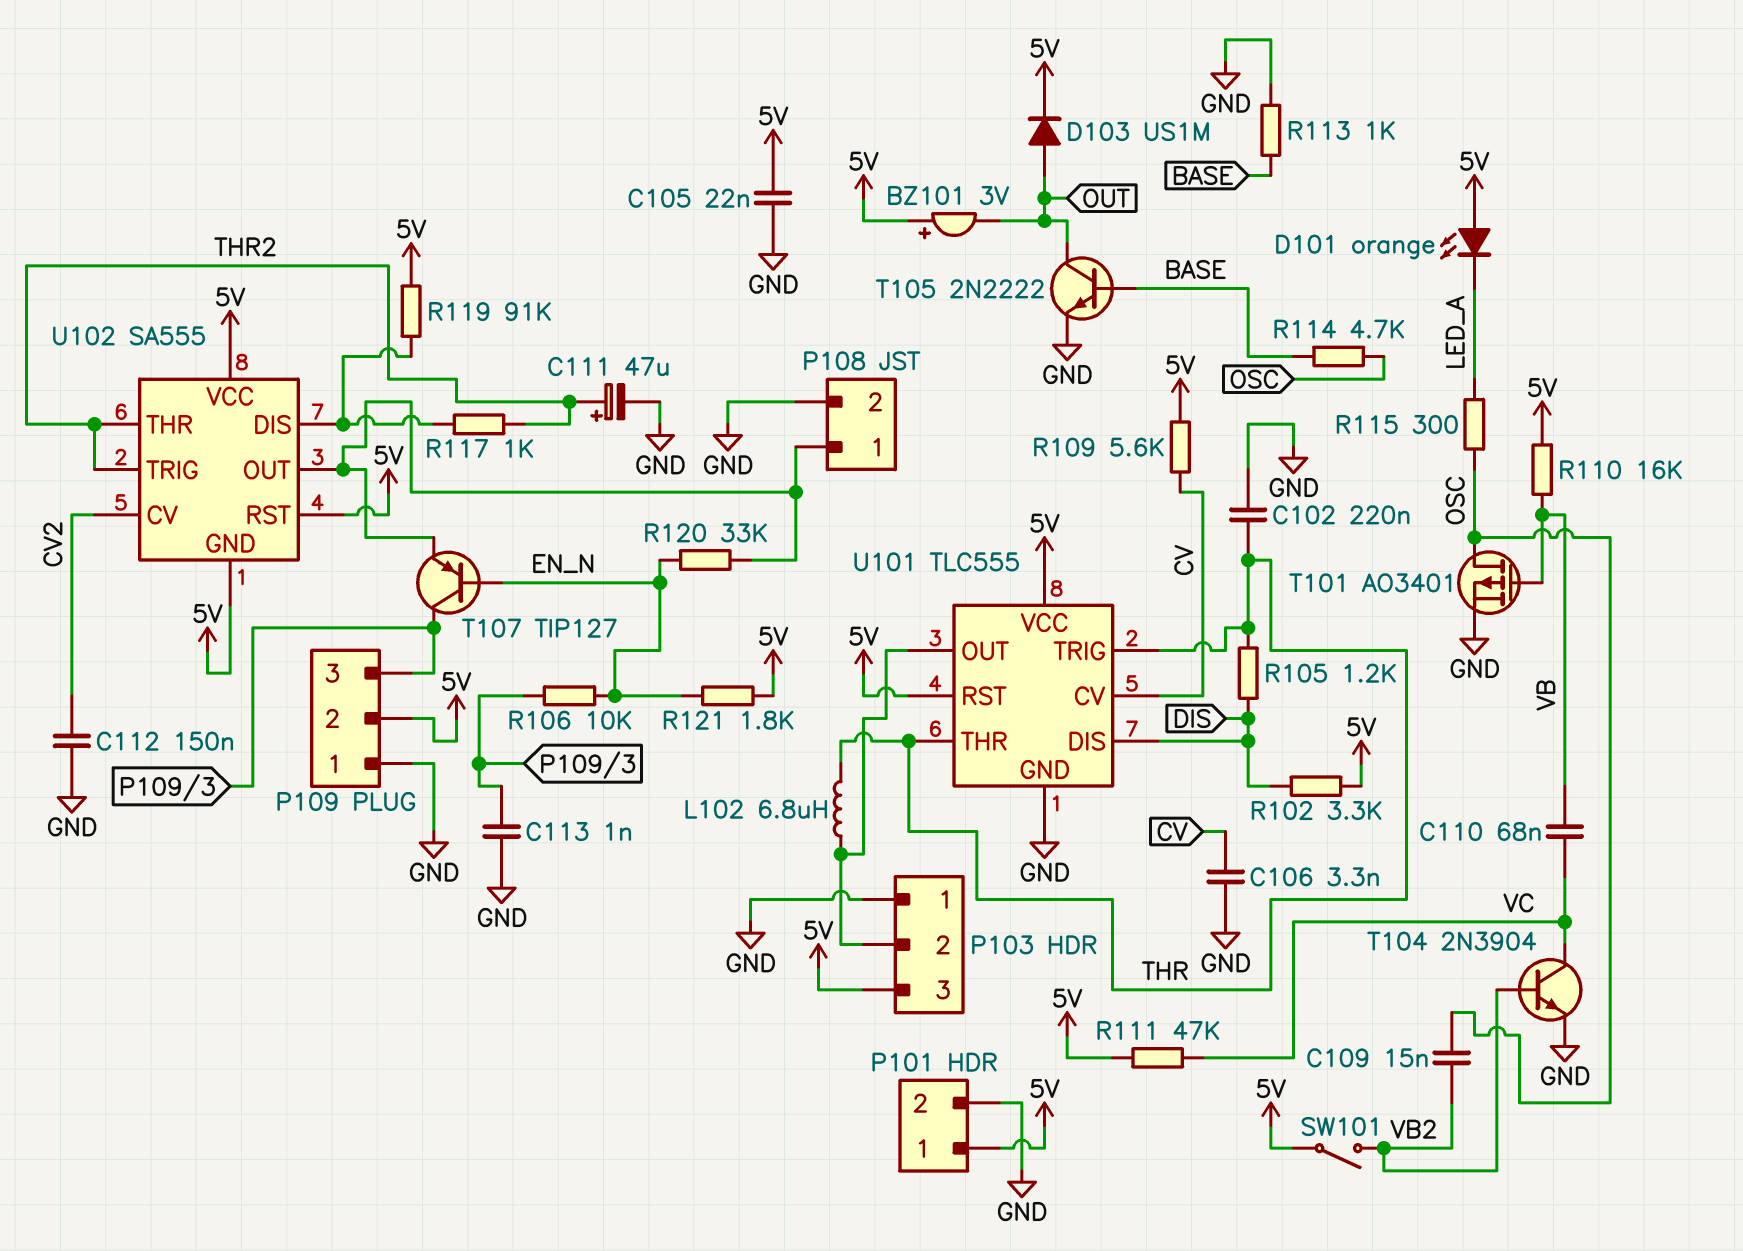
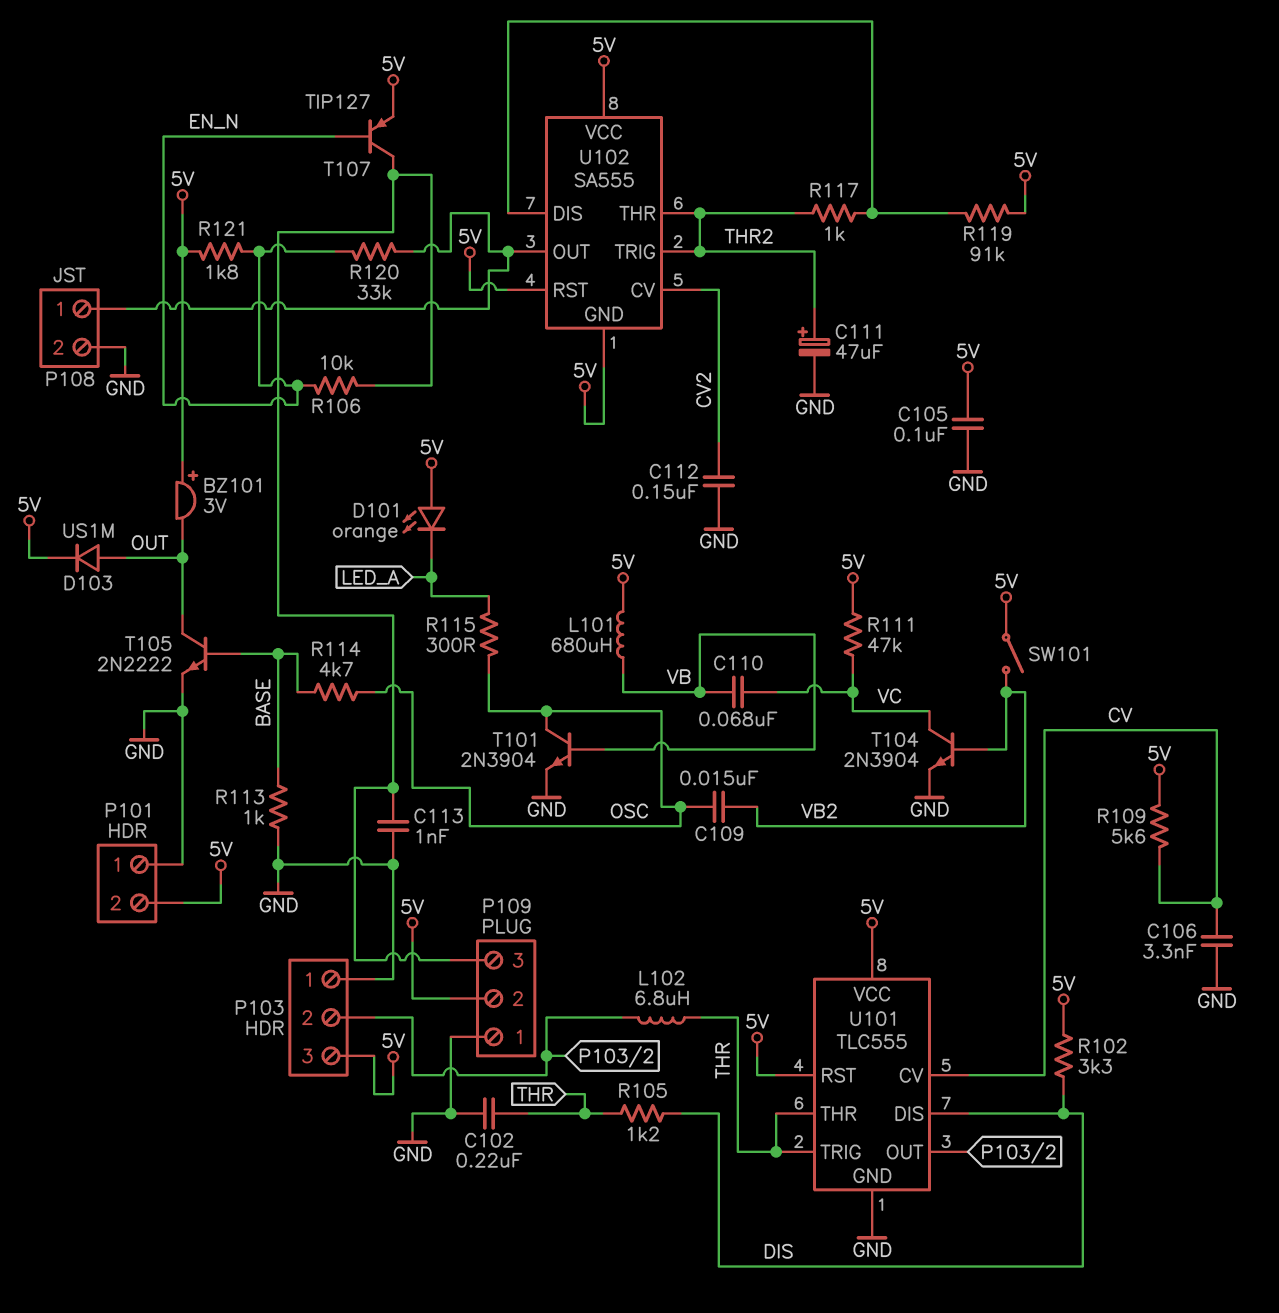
C105: 22nF (5V, GND) -> 100nF (5V, GND)
L101: none -> 680uH (5V, VB)
P101 pin 1: 5V -> GND
P101 pin 2: GND -> 5V
R110: 16k (5V, VB) -> none
T101: PMOS AO3401 (G VB, D OSC, S GND) -> NPN 2N3904 (B VB, C OSC, E GND)
T107: PNP TIP127 (B EN_N, C P109/3, E P108/1) -> PNP TIP127 (B EN_N, C P109/3, E 5V)

